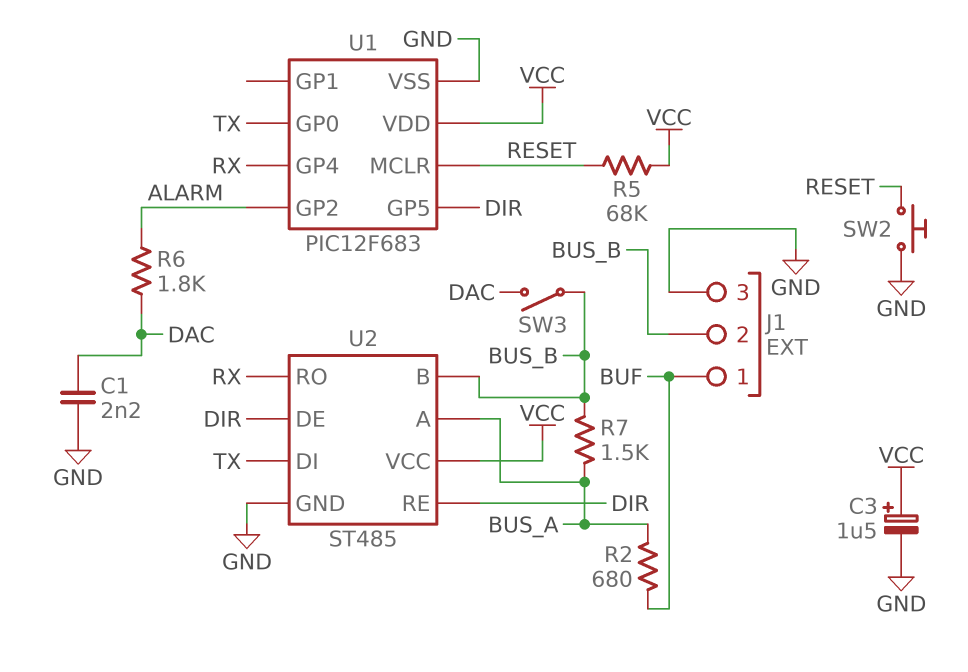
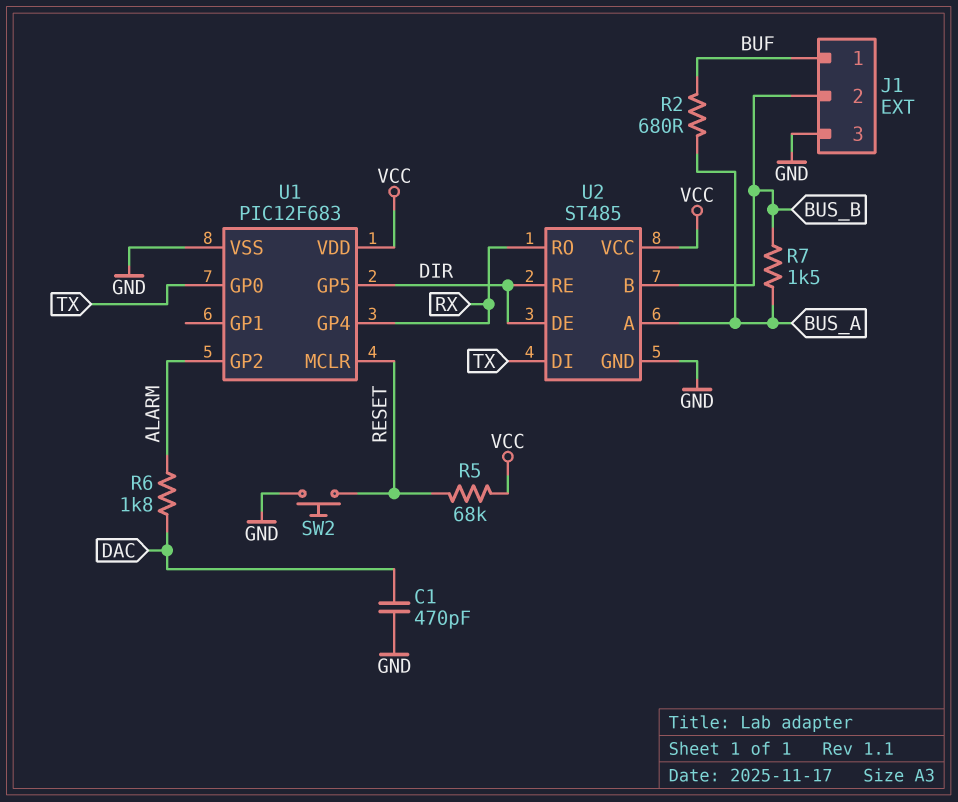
C1: 2.2nF (DAC, GND) -> 470pF (DAC, GND)
C3: 1.5uF (plus VCC, minus GND) -> none
SW3: switch (BUS_B, DAC) -> none

